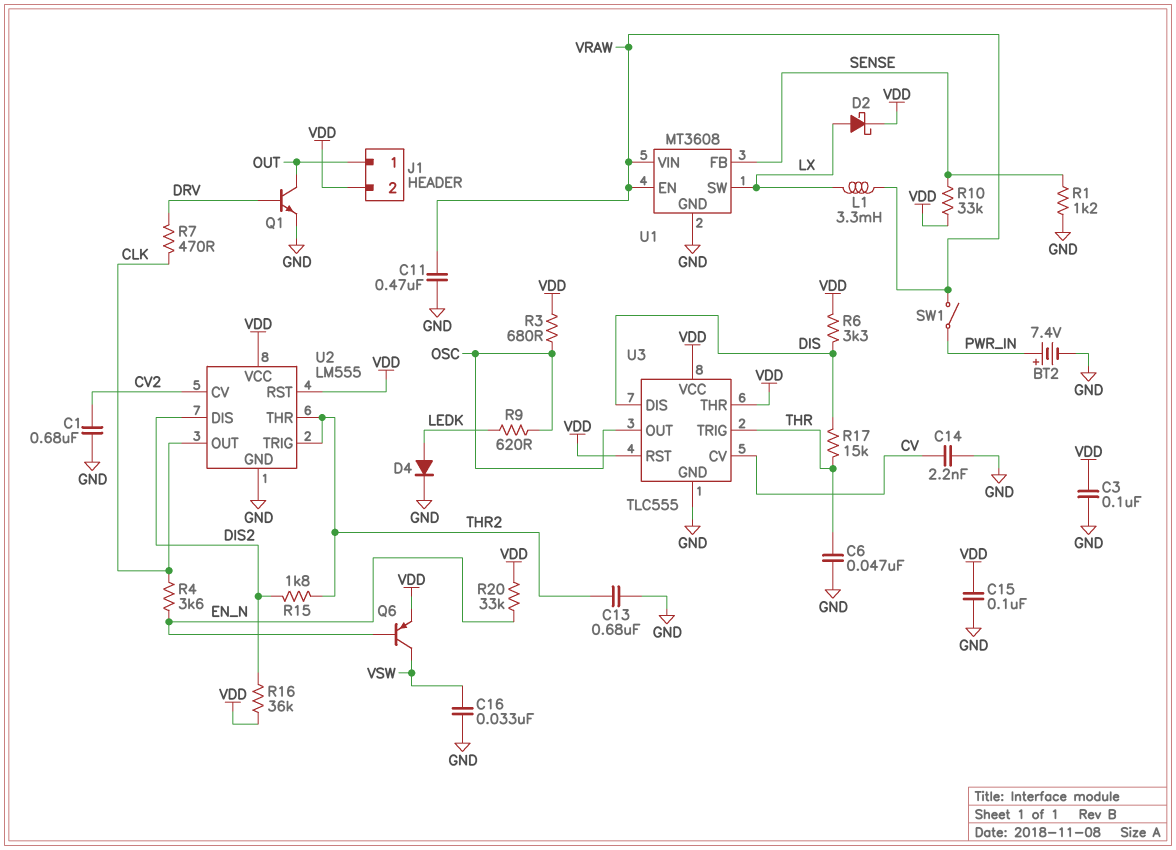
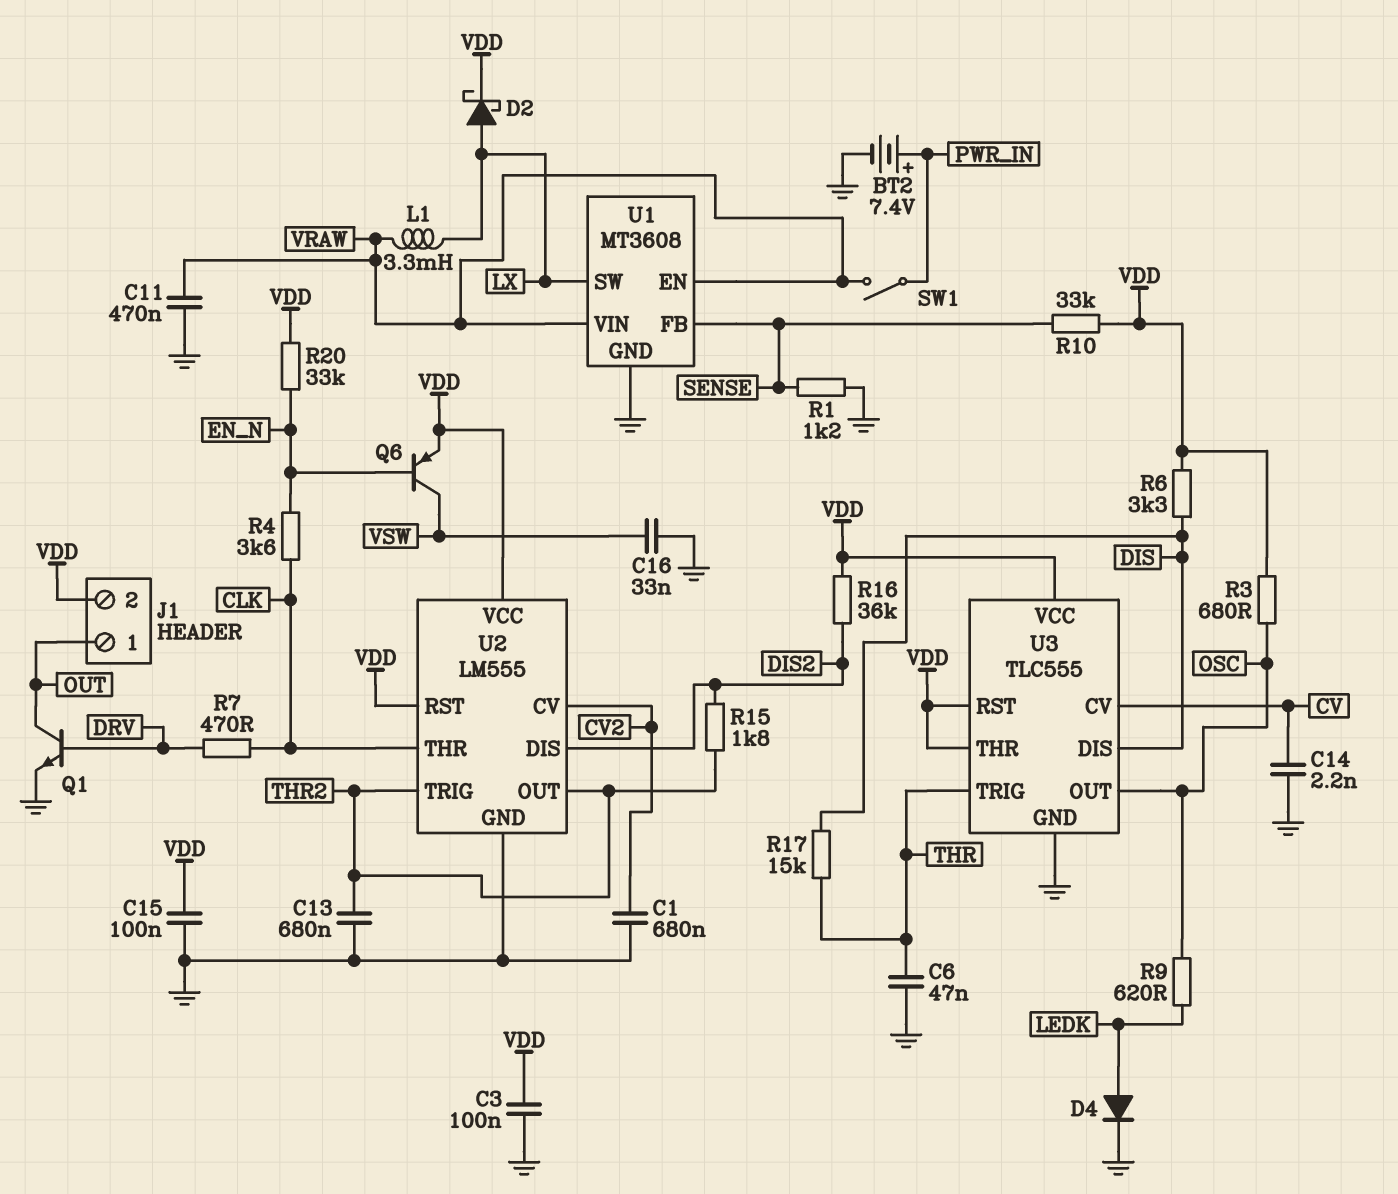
U2 pin OUT: CLK -> THR2
U2 pin THR: THR2 -> CLK

